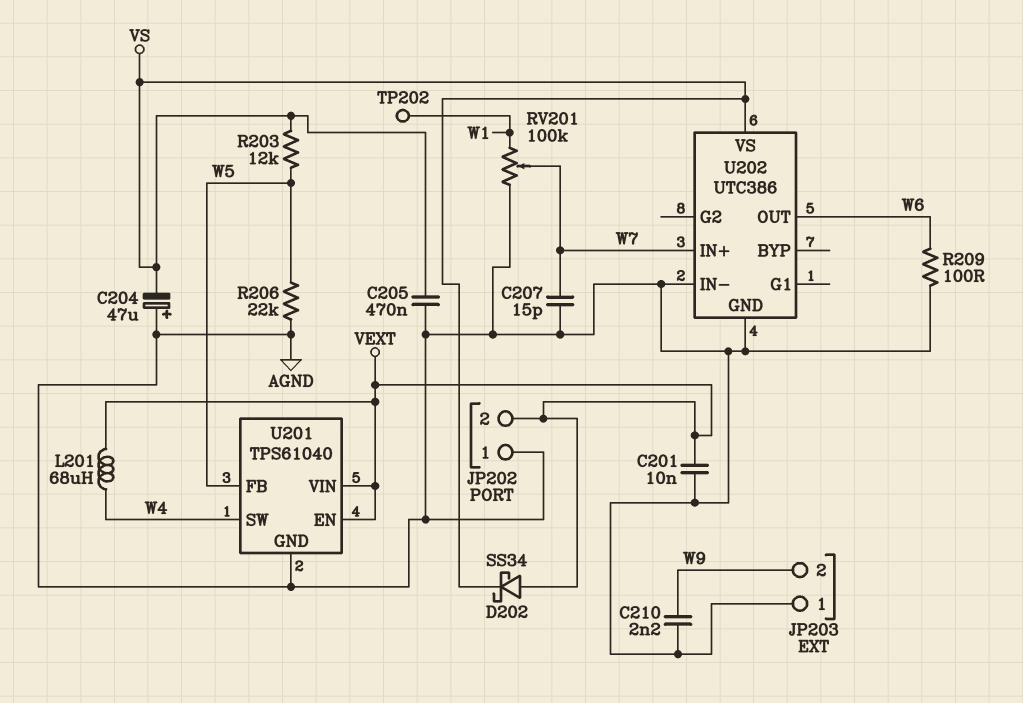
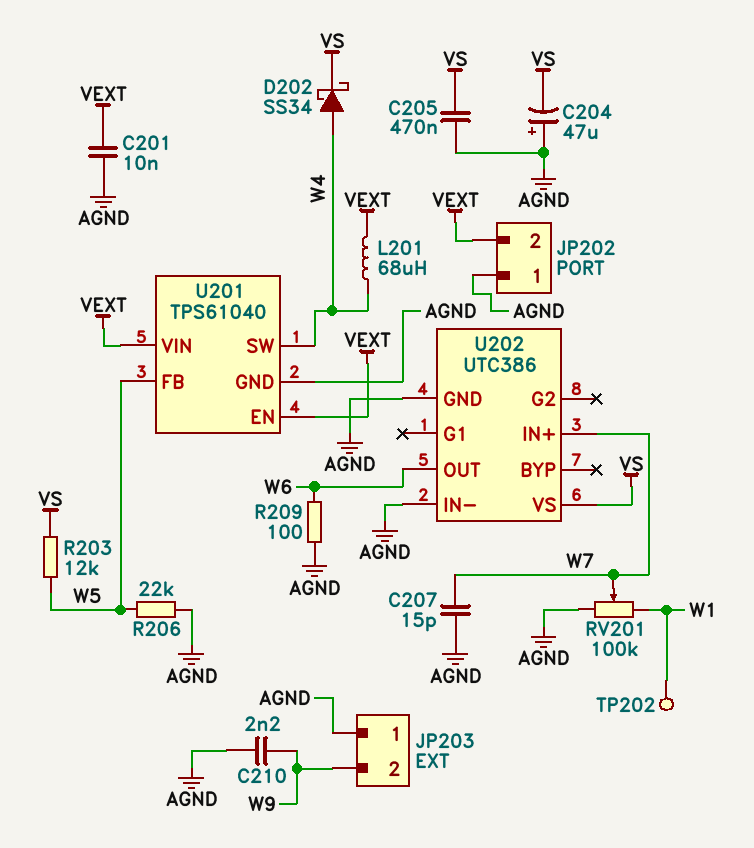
D202: schottky SS34 (A VEXT, K VS) -> schottky SS34 (A W4, K VS)

